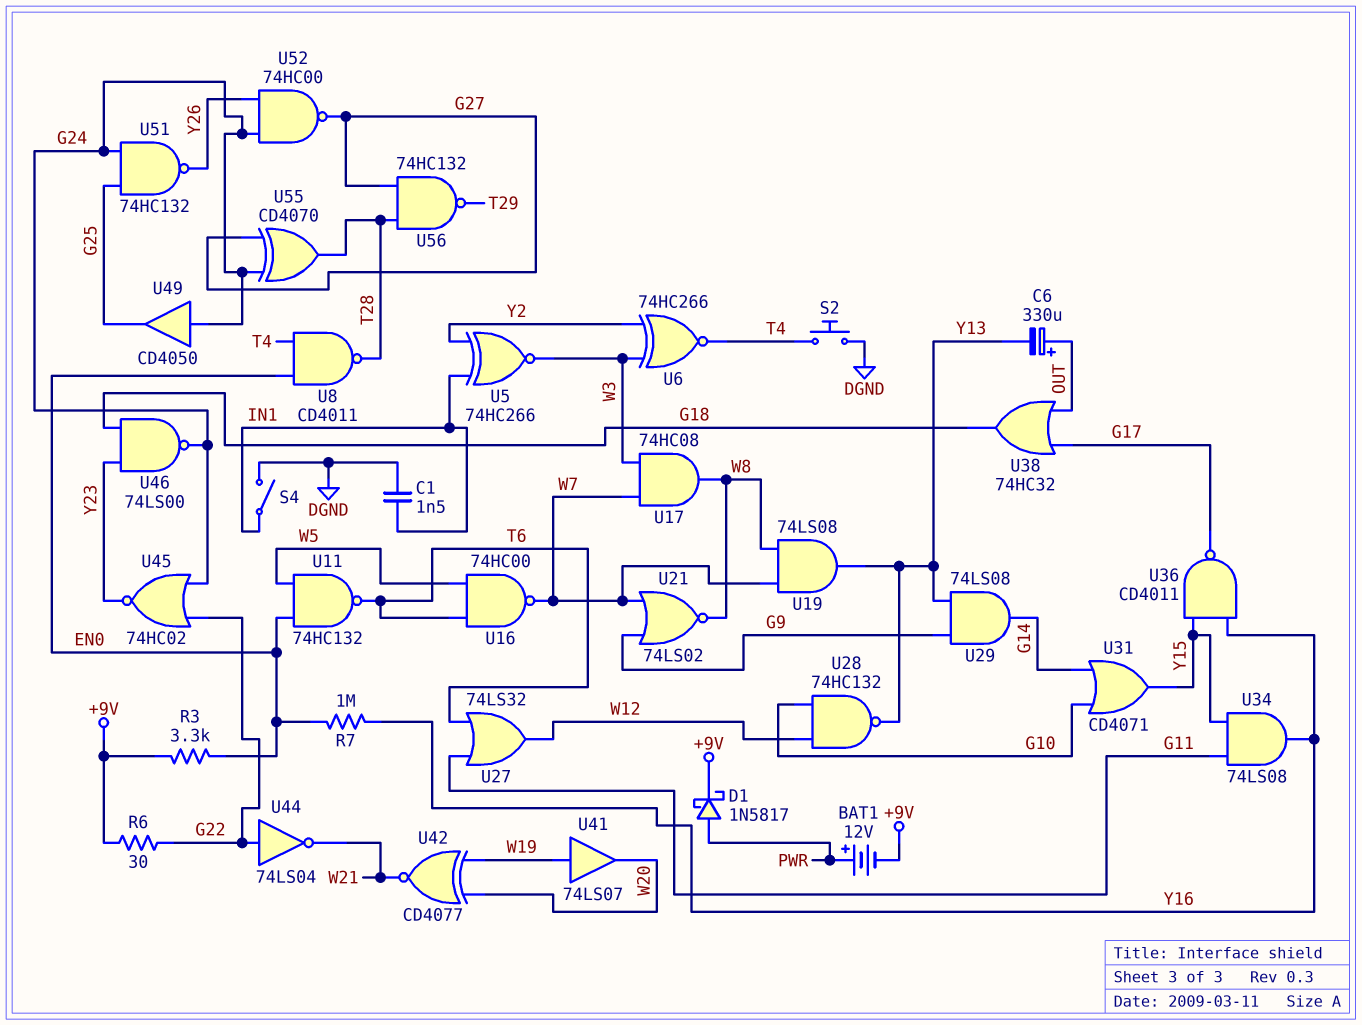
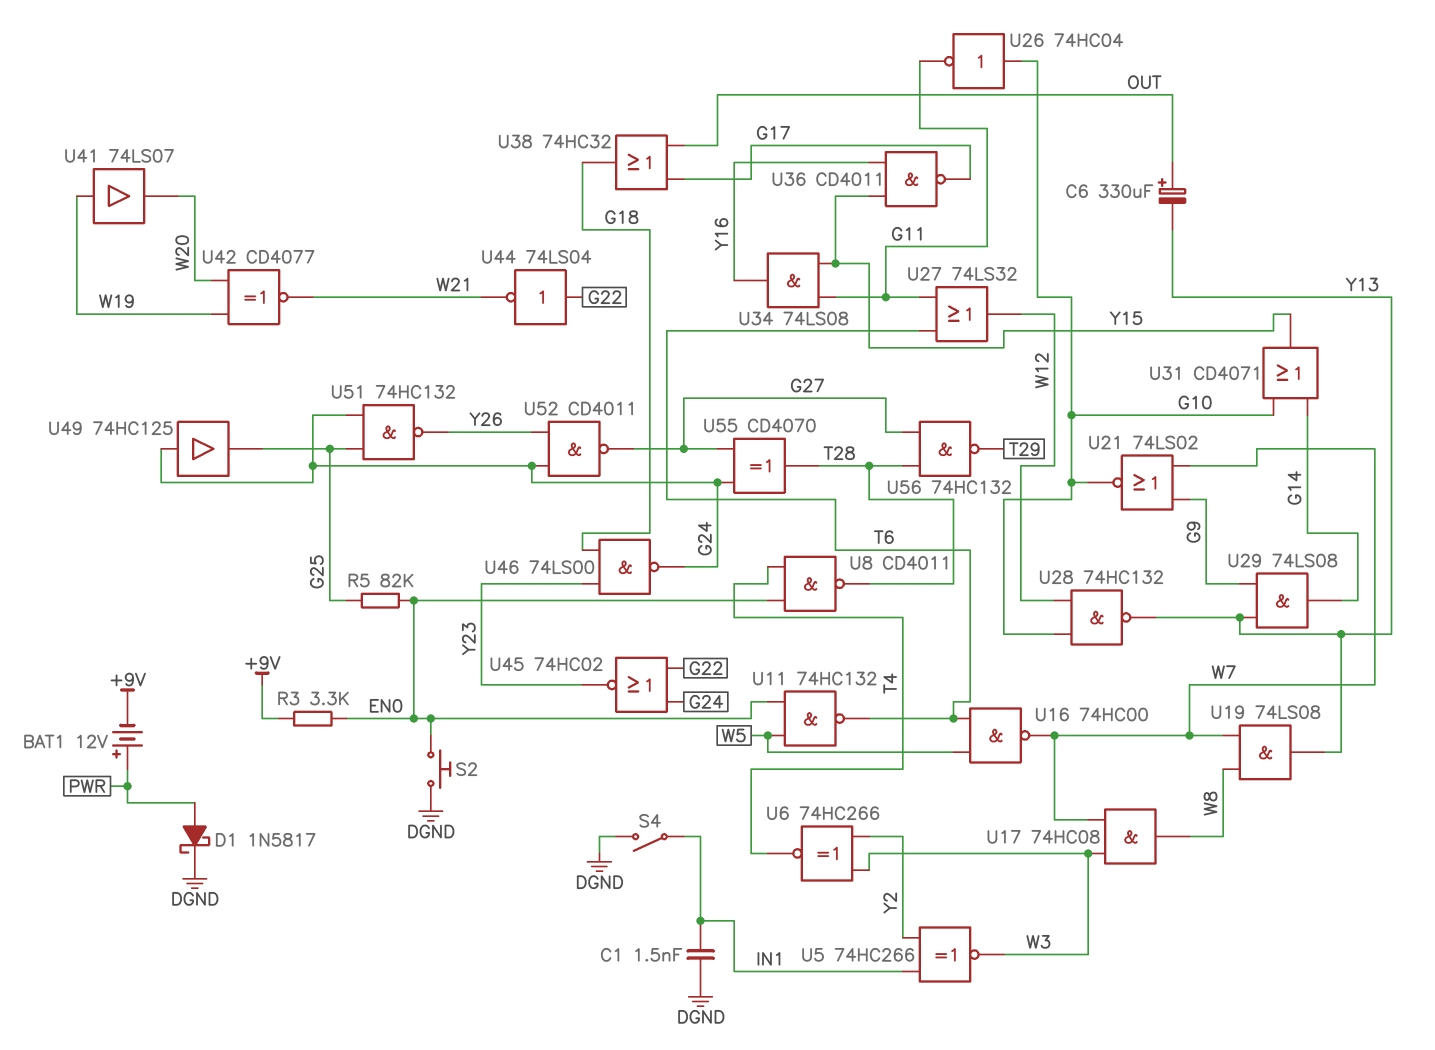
D1: schottky 1N5817 (A PWR, K +9V) -> schottky 1N5817 (A PWR, K DGND)
R5: none -> 82k (EN0, G25)
R6: 30 (+9V, G22) -> none
R7: 1M (EN0, Y16) -> none
S2: button (DGND, T4) -> button (DGND, EN0)
U21: NOR 74LS02 (in G9, in W7, out W8) -> NOR 74LS02 (in G9, in W7, out G10)
U26: none -> NOT 74HC04 (in G10, out G11)
U49: buffer CD4050 (in G24, out G25) -> buffer 74HC125 (in G24, out G25)
U52: NAND 74HC00 (in G24, in Y26, out G27) -> NAND CD4011 (in G24, in Y26, out G27)

